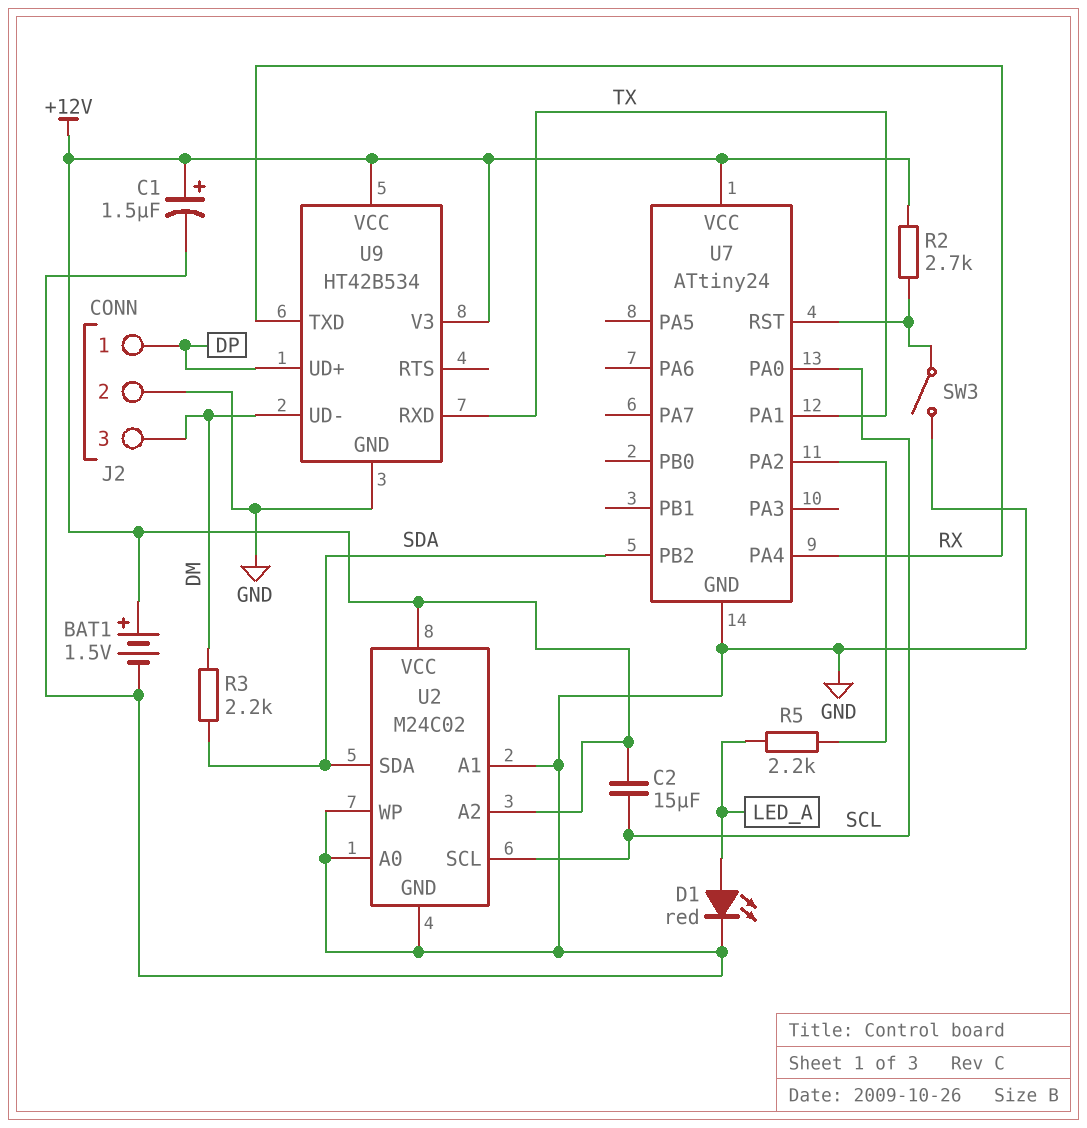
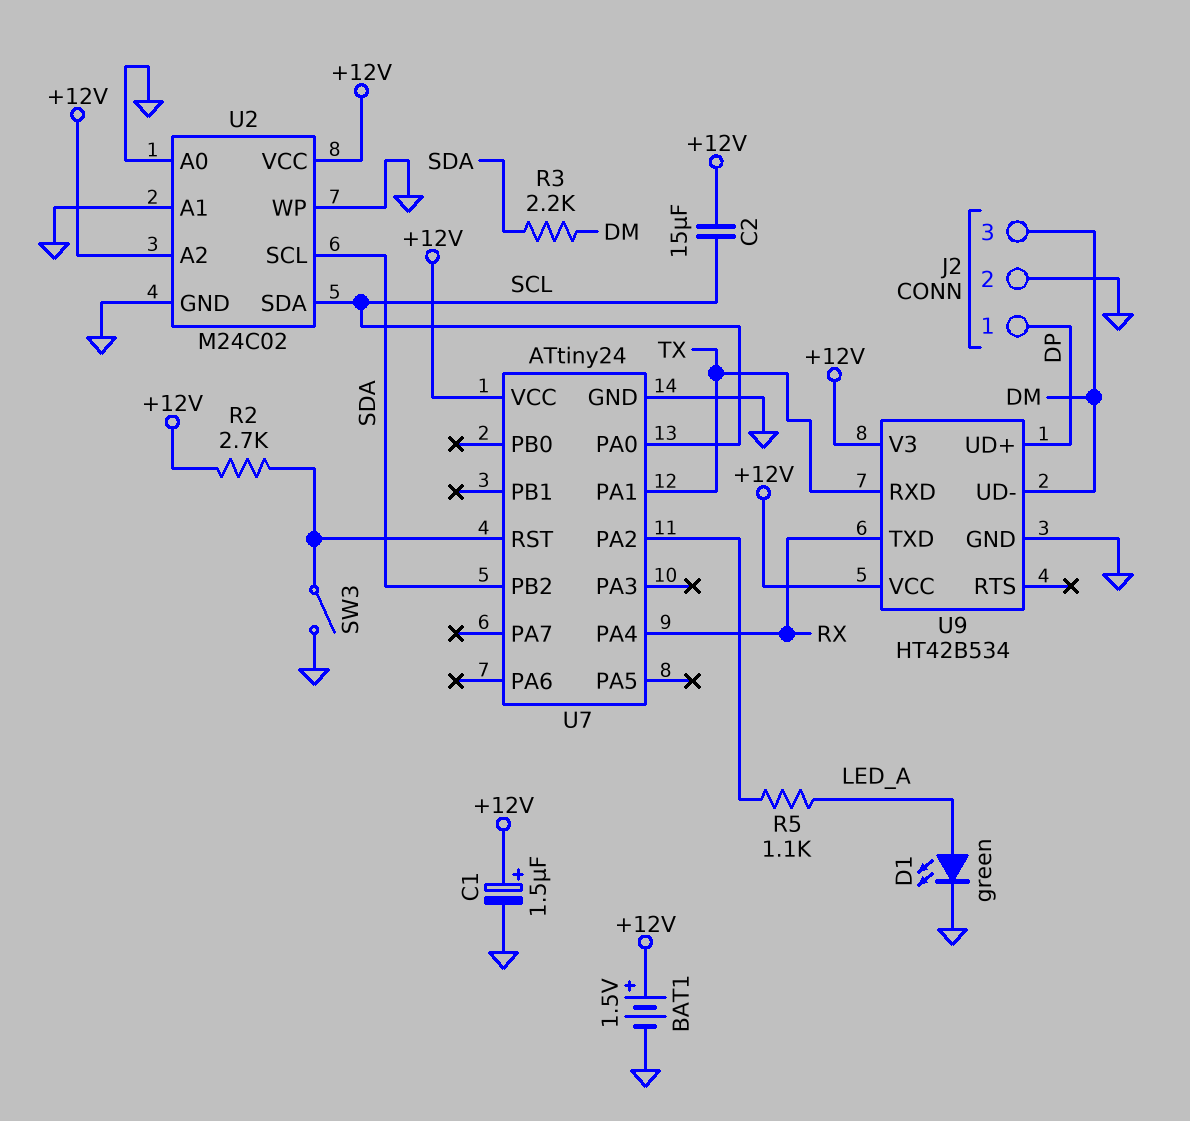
D1: LED red (A LED_A, K GND) -> LED green (A LED_A, K GND)
R5: 2.2k (LED_A, U7/PA2) -> 1.1k (LED_A, U7/PA2)
U2 pin SCL: SCL -> SDA
U2 pin SDA: SDA -> SCL

